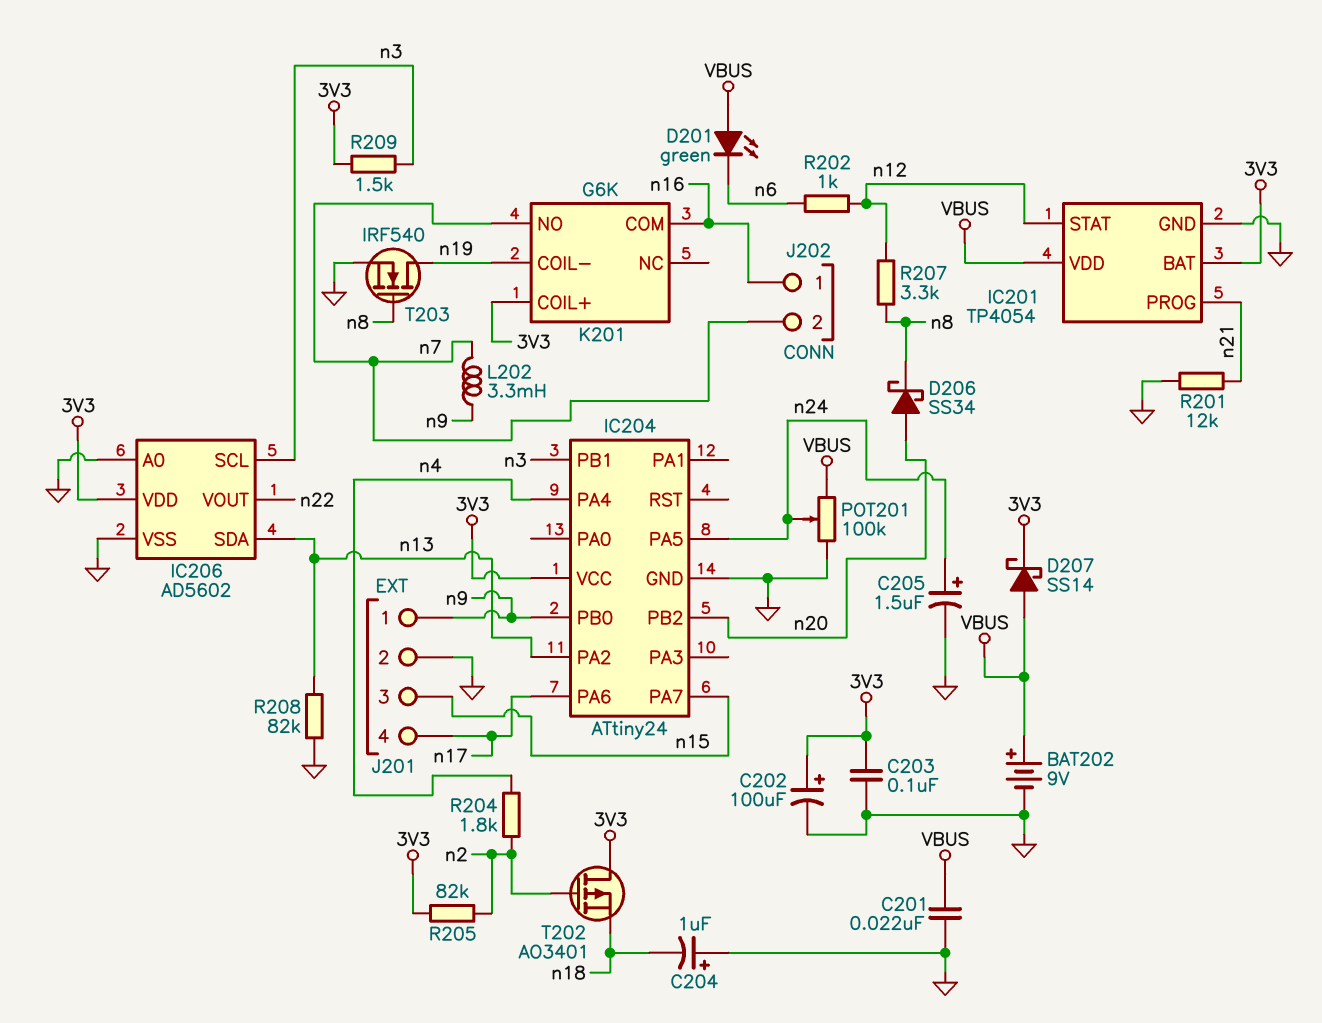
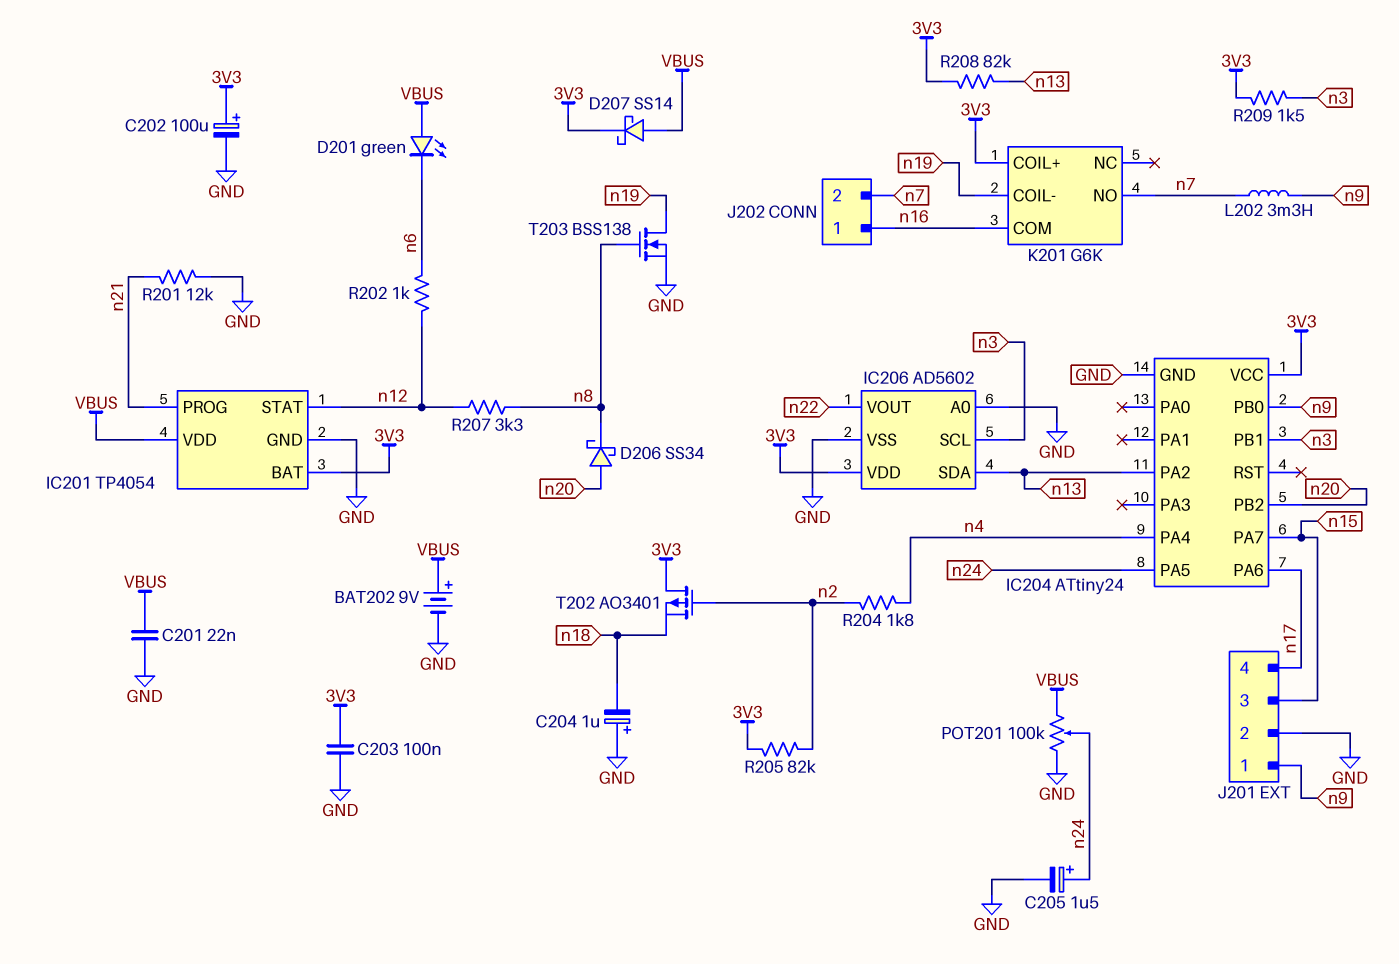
R208: 82k (GND, n13) -> 82k (3V3, n13)
T203: NMOS IRF540 (G n8, D n19, S GND) -> NMOS BSS138 (G n8, D n19, S GND)

